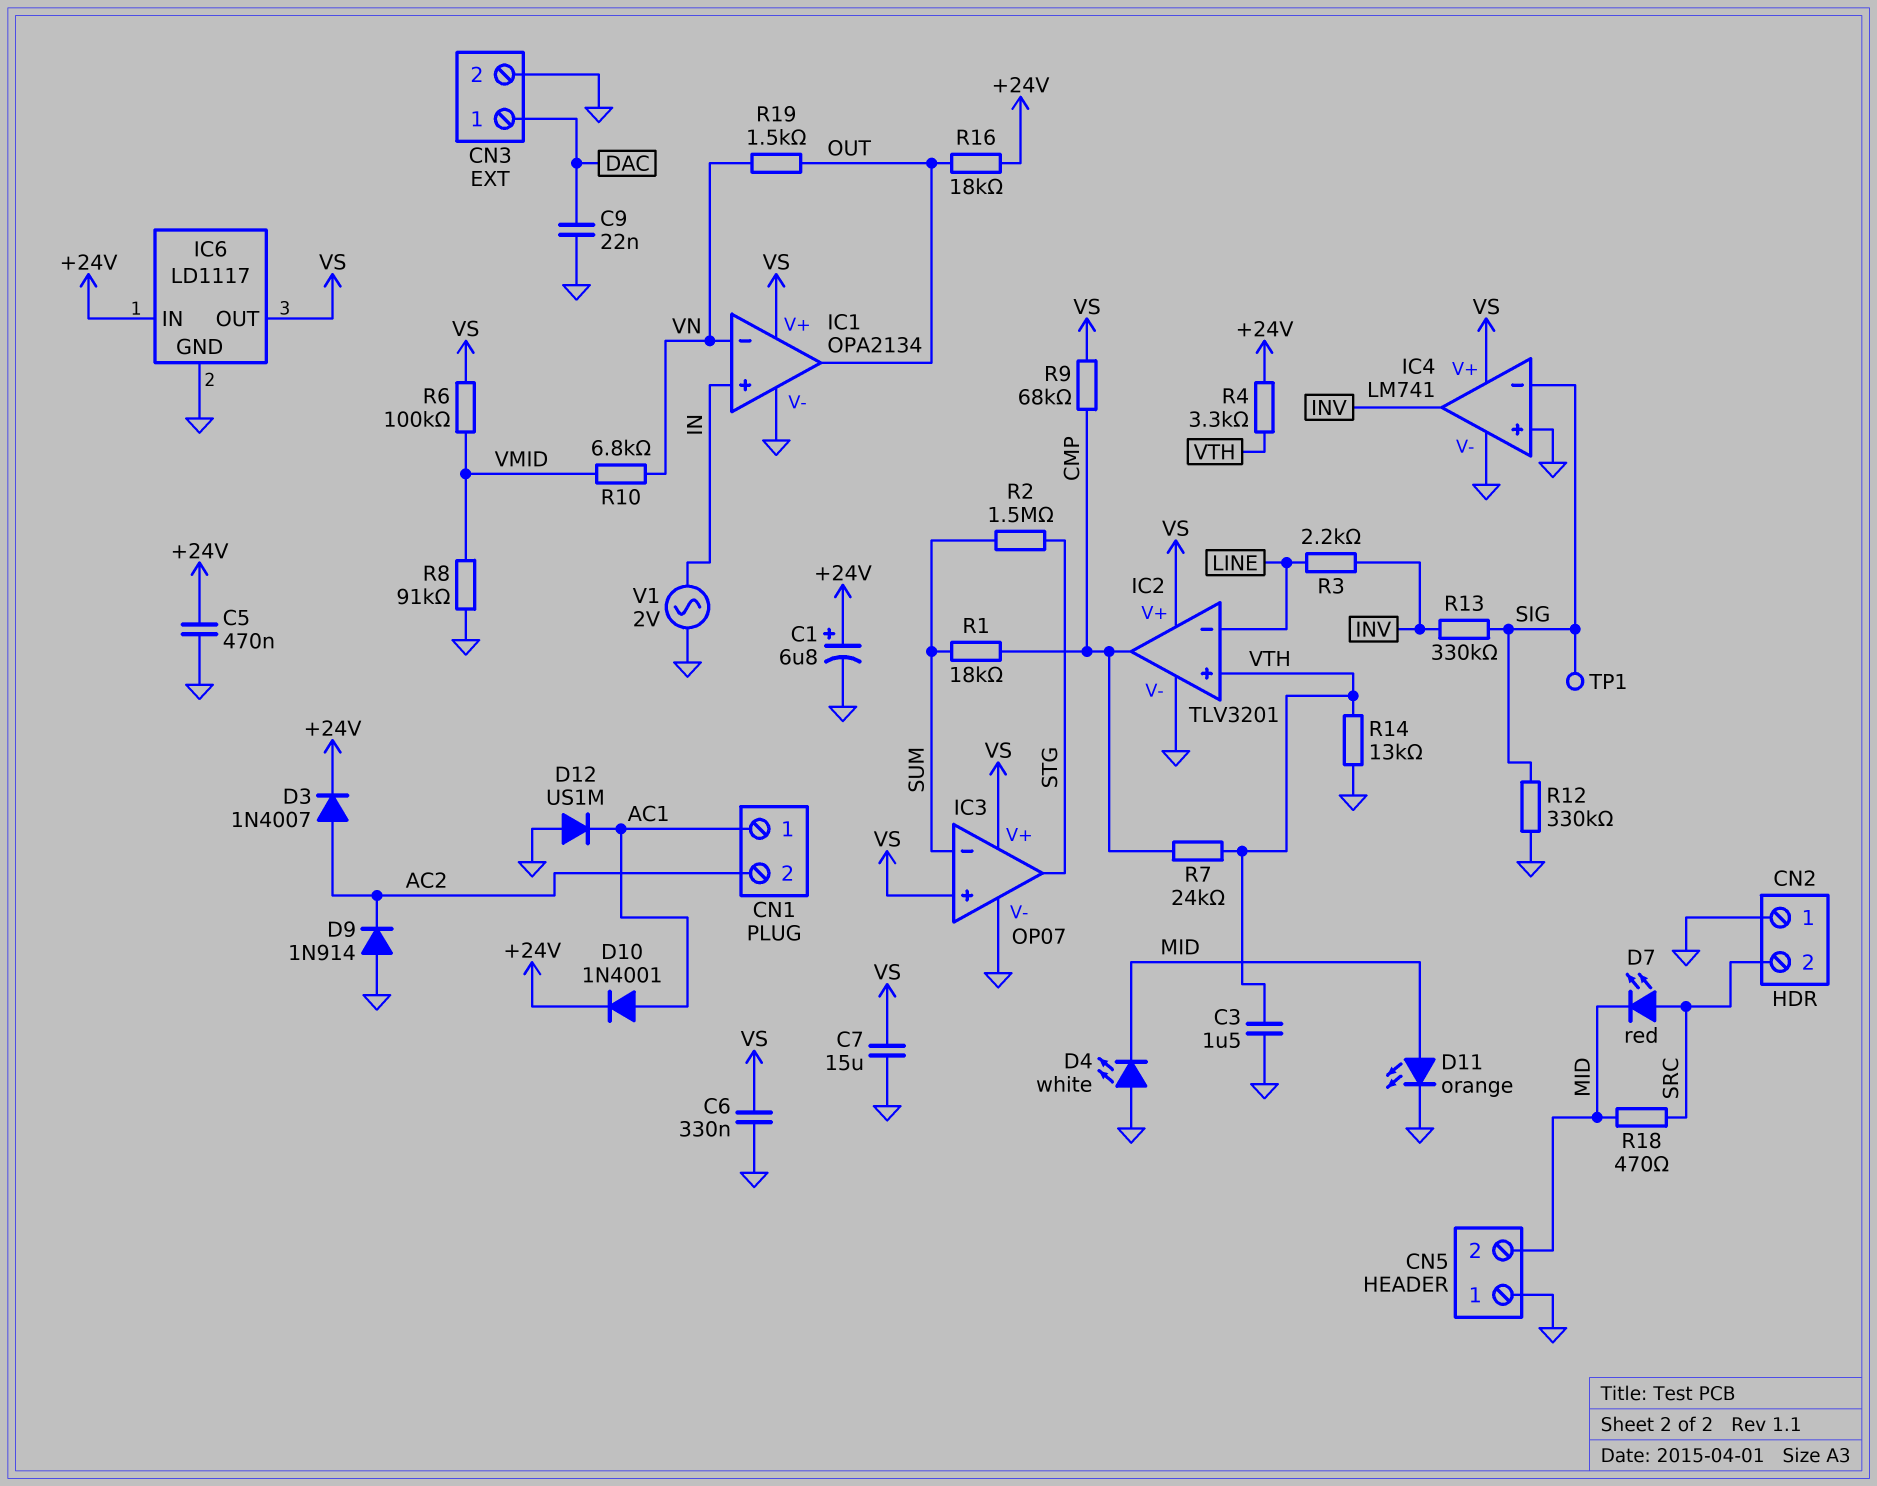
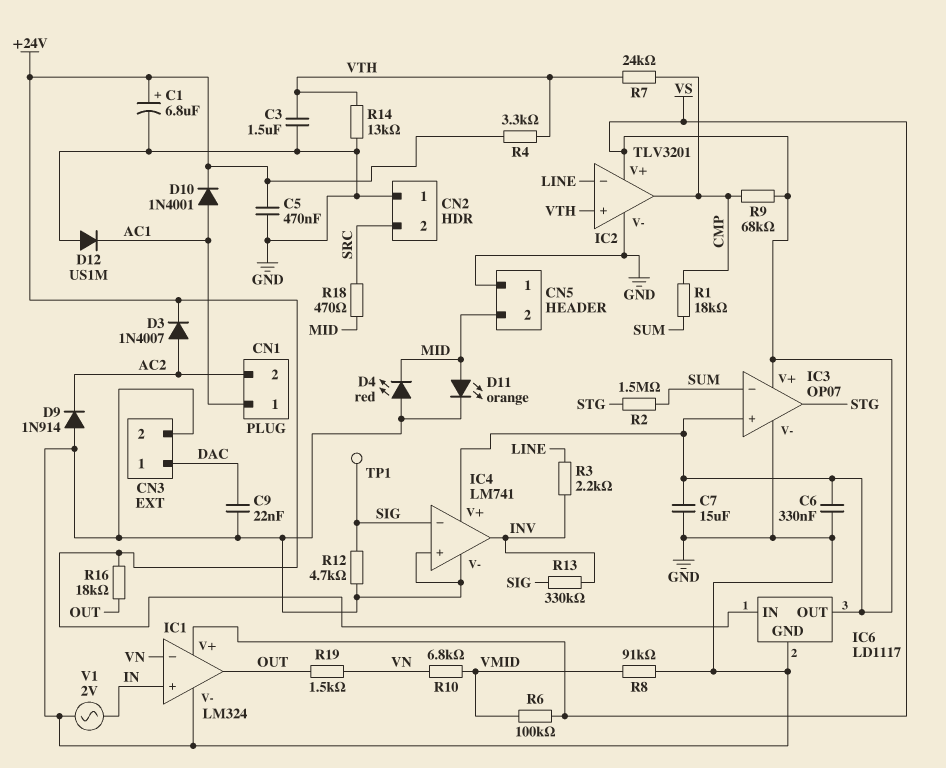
D4: LED white (A GND, K MID) -> LED red (A GND, K MID)
D7: LED red (A SRC, K MID) -> none
IC1: OPA2134 -> LM324
R12: 330k (GND, SIG) -> 4.7k (GND, SIG)

